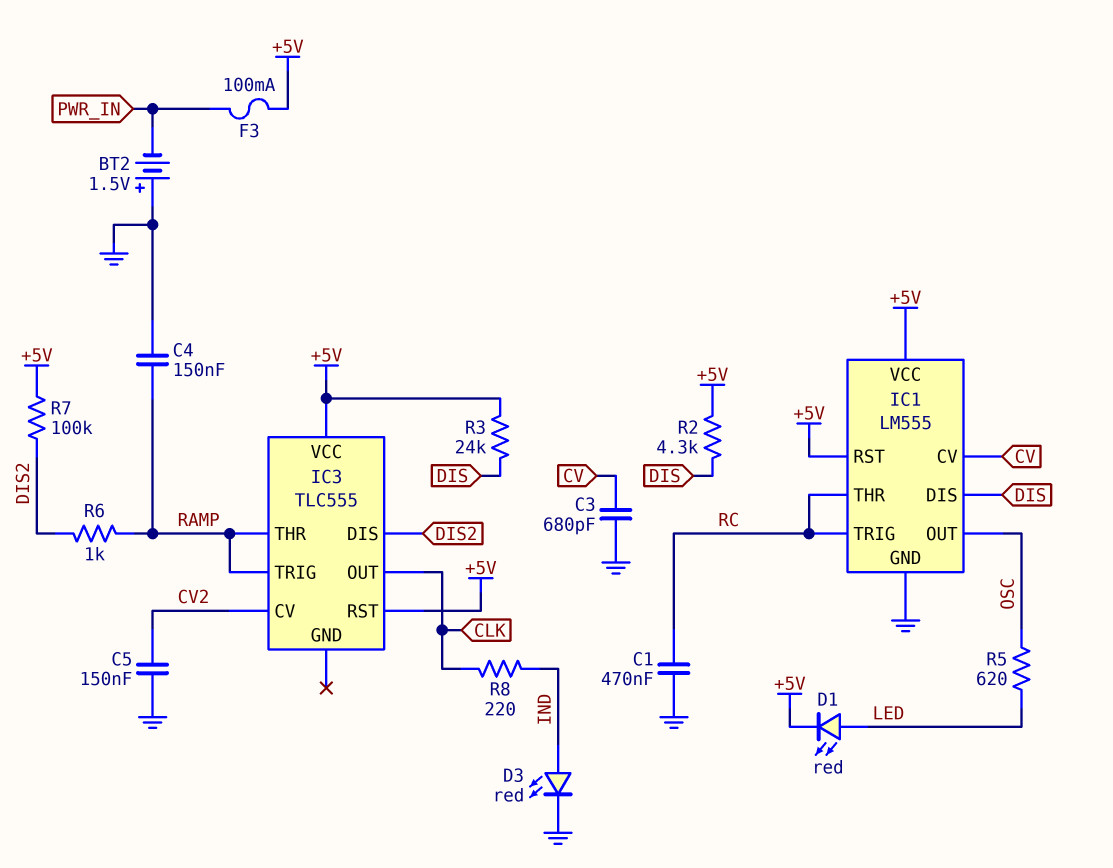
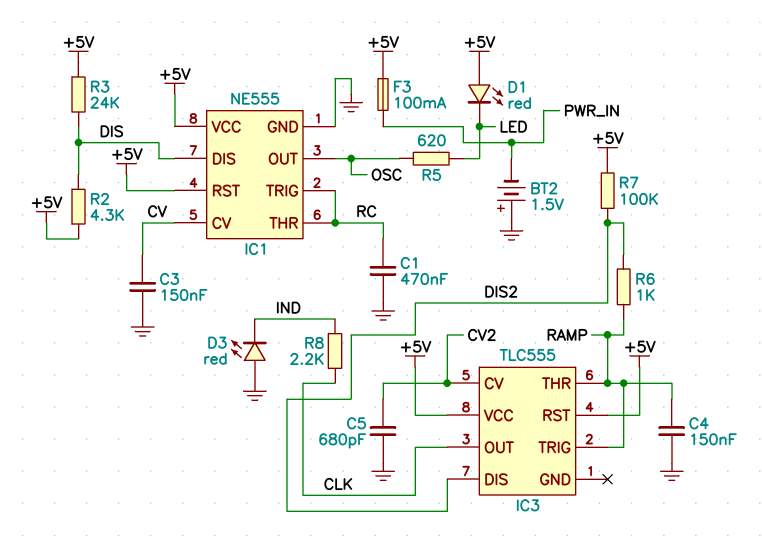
C3: 680pF (CV, GND) -> 150nF (CV, GND)
C5: 150nF (CV2, GND) -> 680pF (CV2, GND)
D1: LED red (A LED, K +5V) -> LED red (A +5V, K LED)
D3: LED red (A IND, K GND) -> LED red (A GND, K IND)
IC1: LM555 -> NE555
R8: 220 (CLK, IND) -> 2.2k (CLK, IND)

